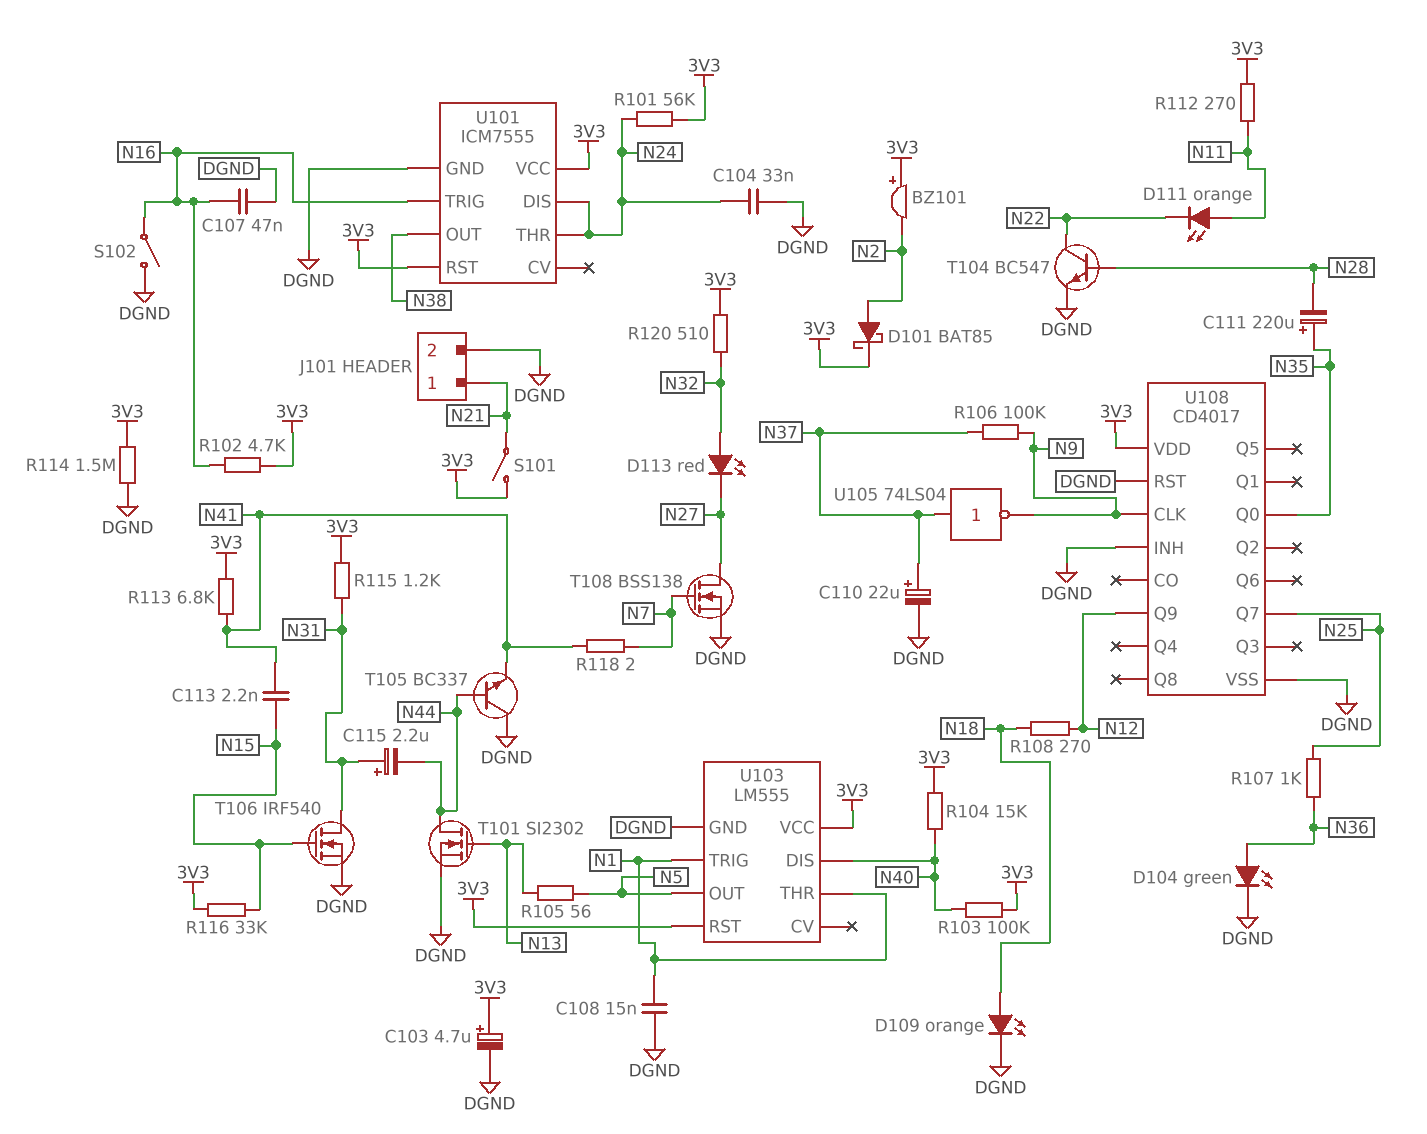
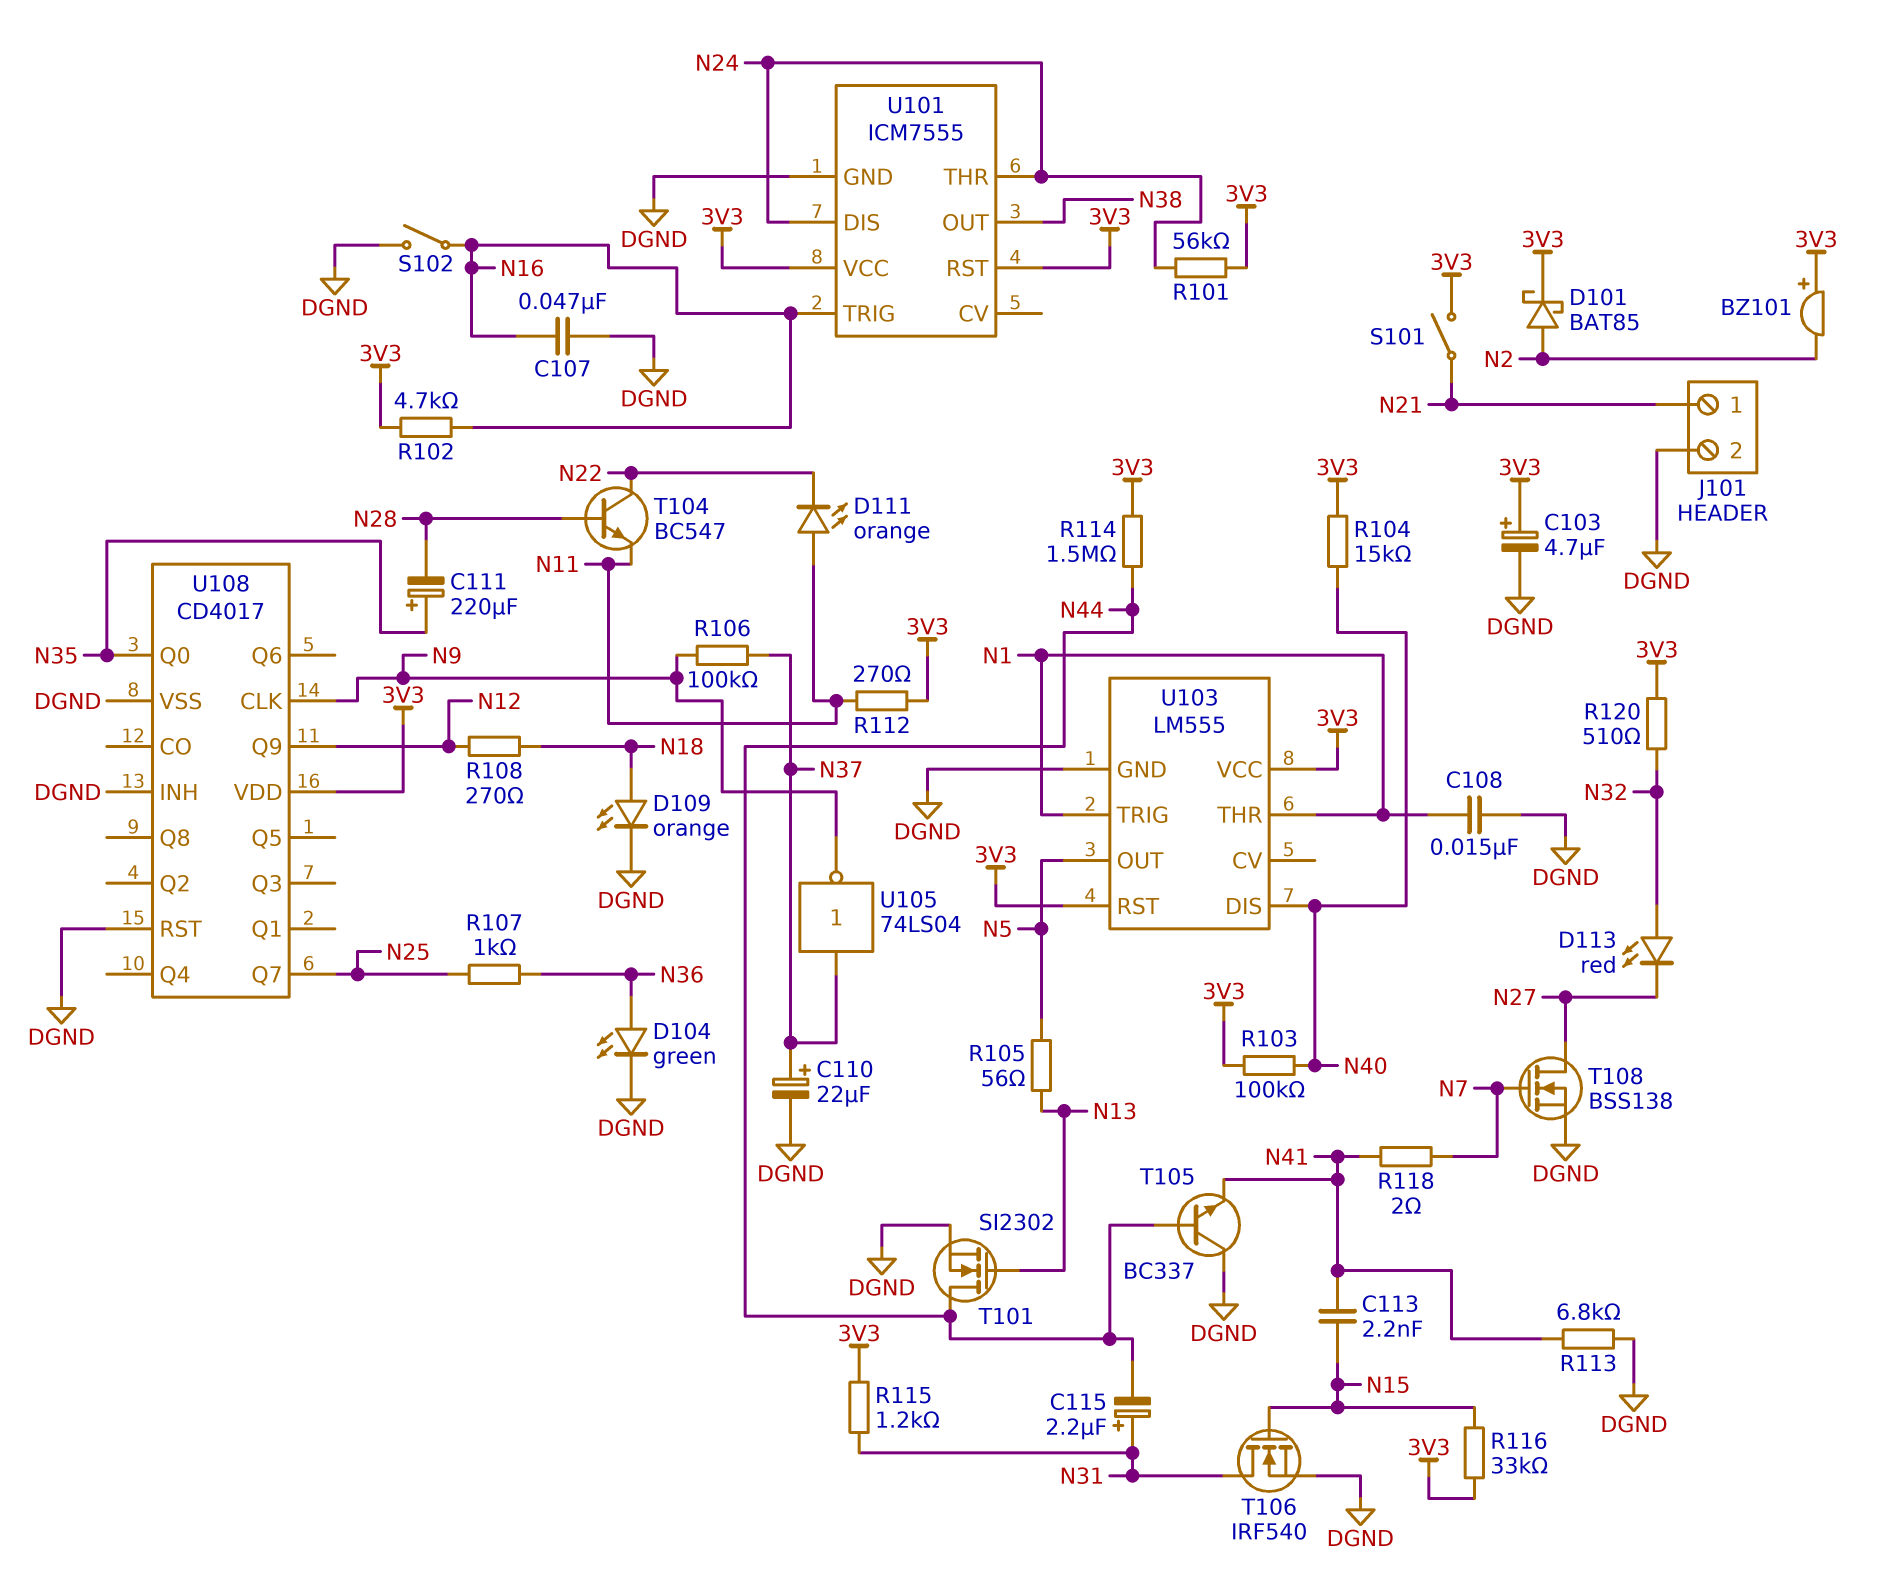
C104: 33nF (DGND, N24) -> none
R113: 6.8k (3V3, N41) -> 6.8k (DGND, N41)
R114: 1.5M (3V3, DGND) -> 1.5M (3V3, N44)
T104: NPN BC547 (B N28, C N22, E DGND) -> NPN BC547 (B N28, C N22, E N11)

